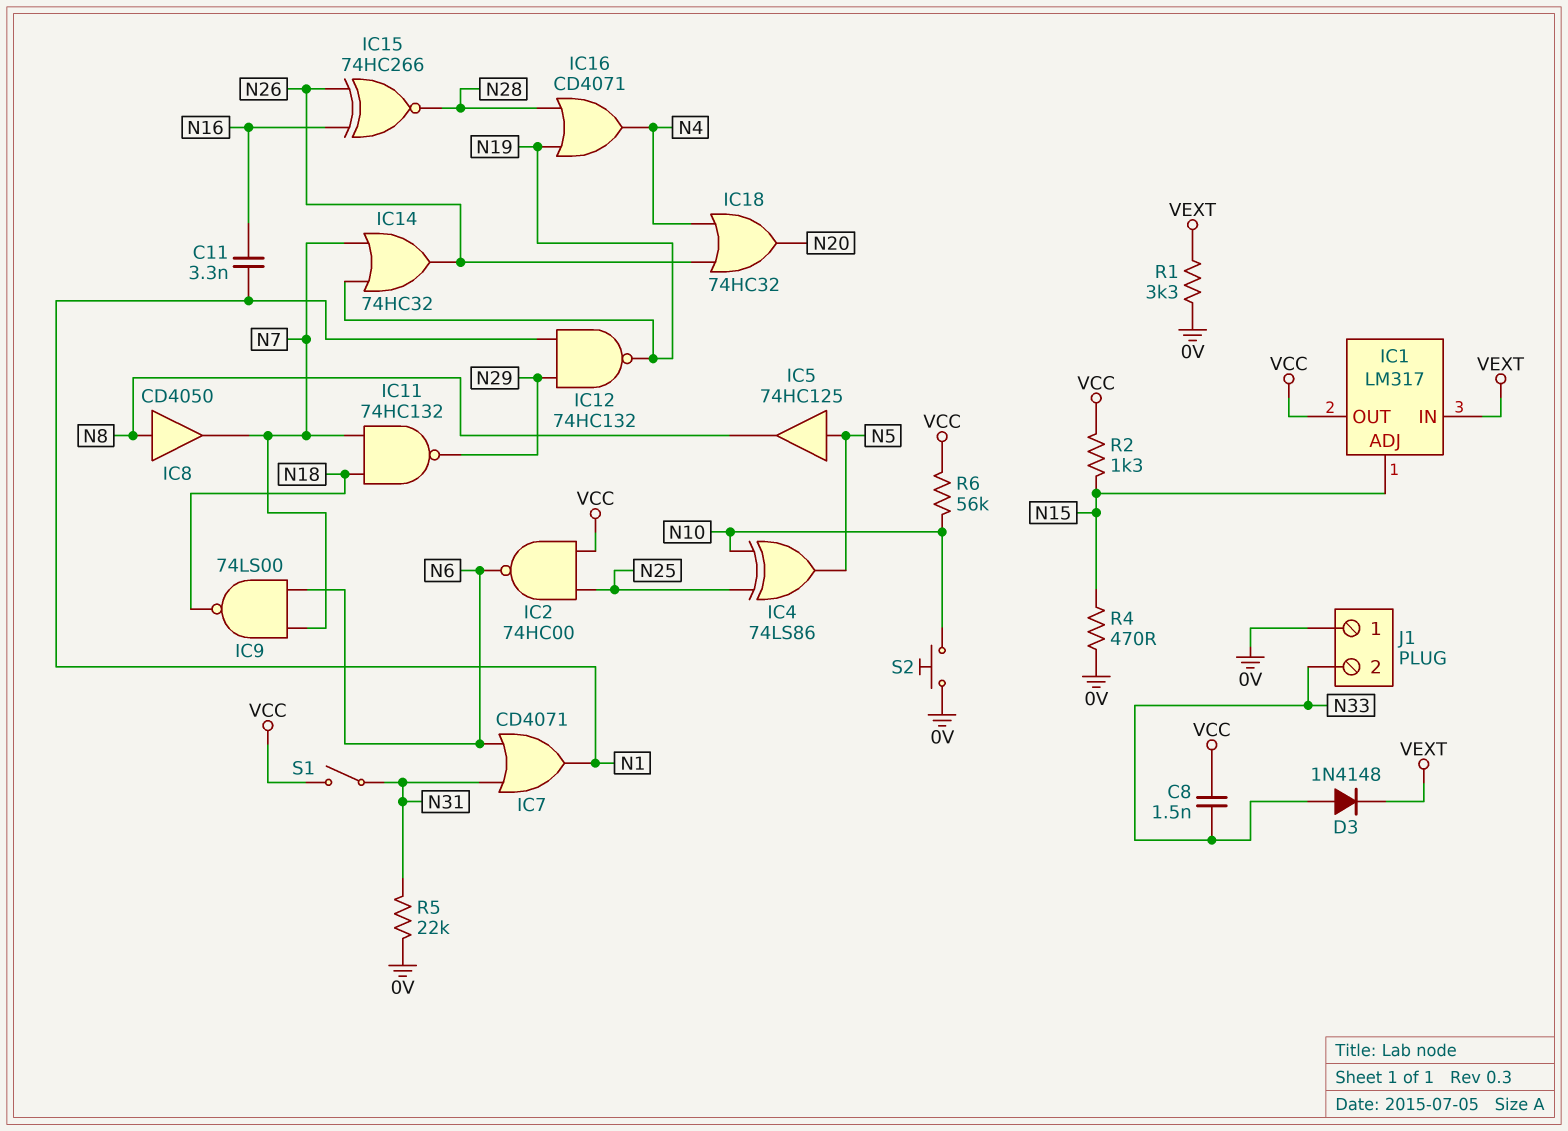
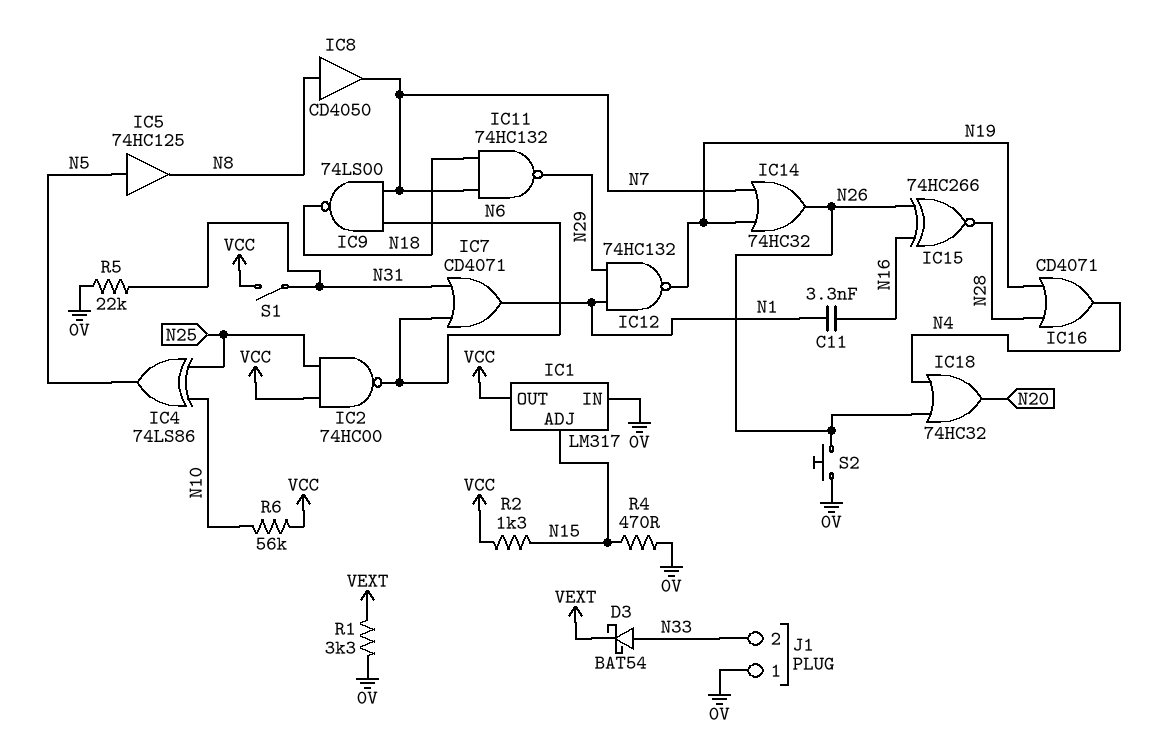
C8: 1.5nF (N33, VCC) -> none
D3: diode 1N4148 (A N33, K VEXT) -> schottky BAT54 (A N33, K VEXT)
IC1 pin IN: VEXT -> 0V
S2: button (0V, N10) -> button (0V, N26)

